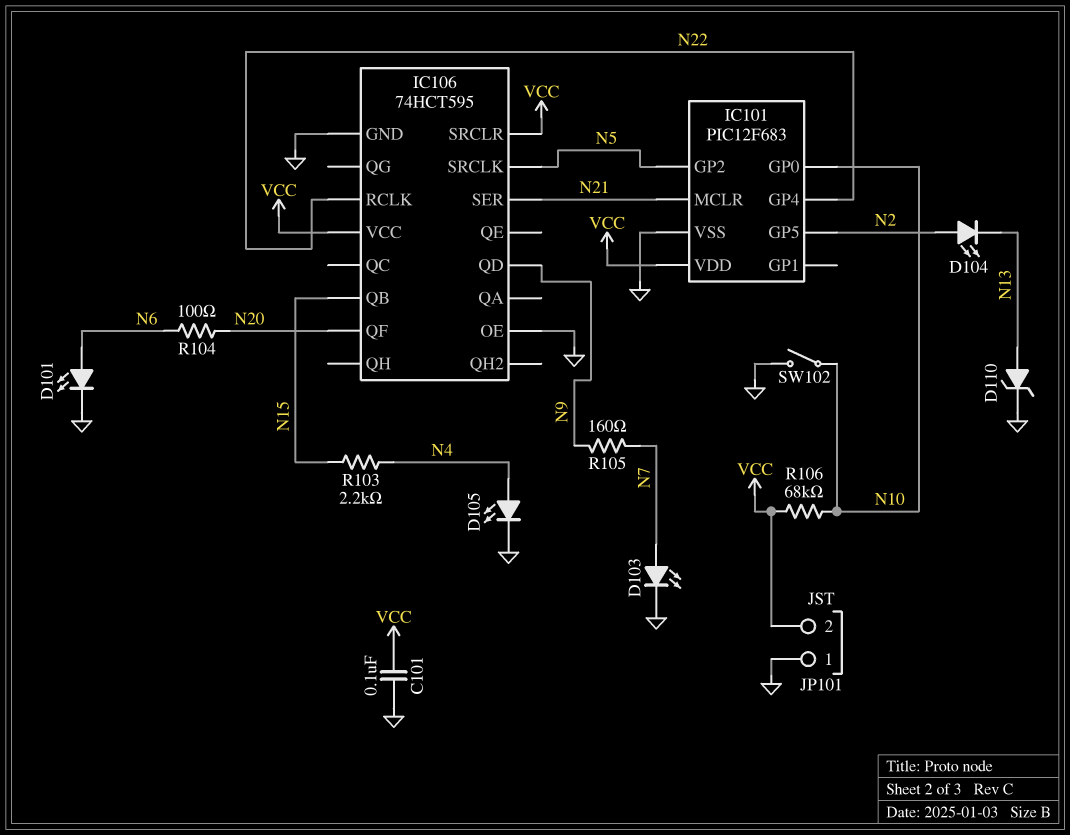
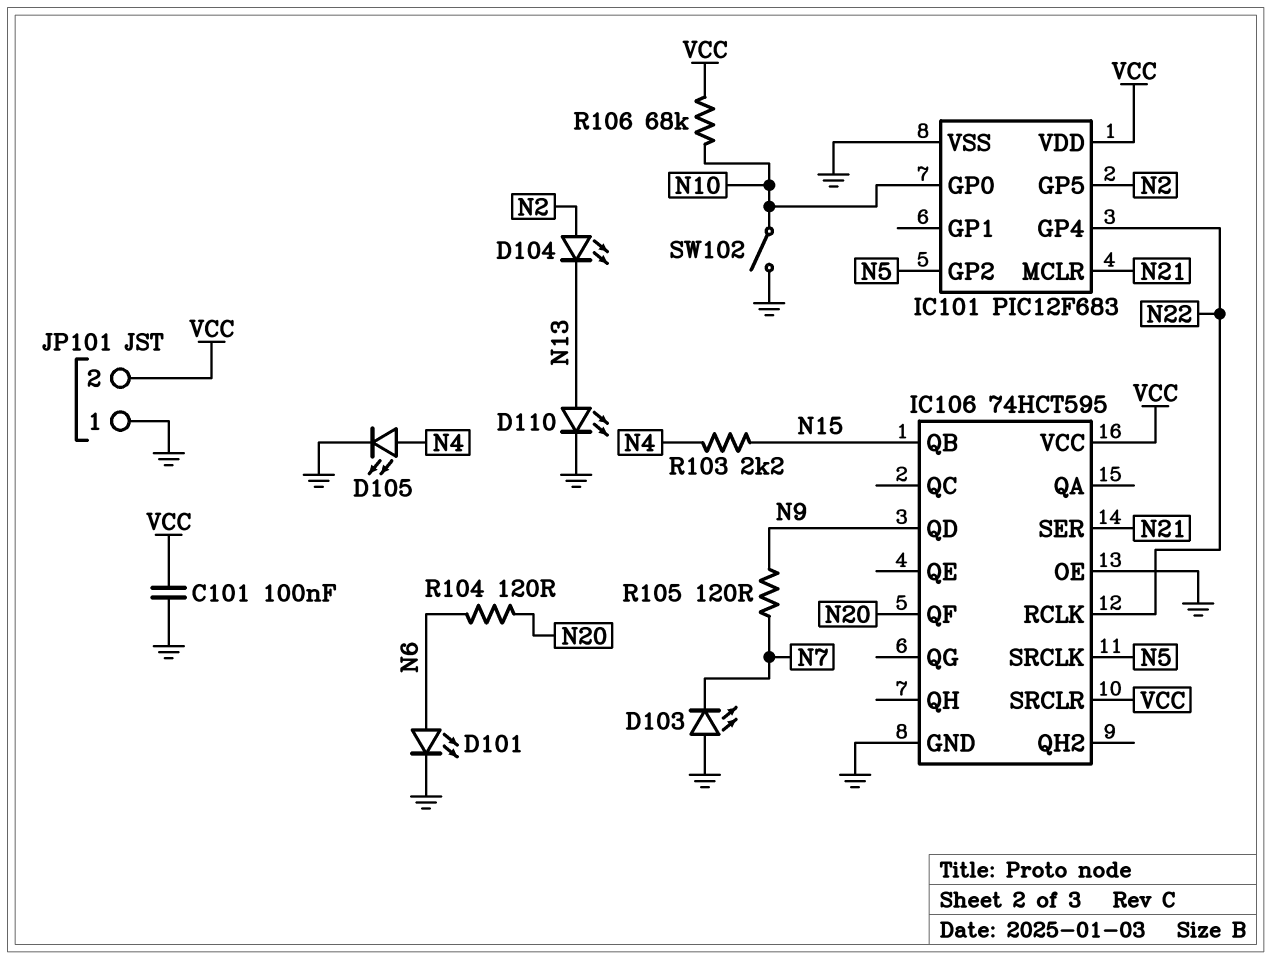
D103: LED (A N7, K GND) -> LED (A GND, K N7)
D110: zener (A N13, K GND) -> LED (A N13, K GND)
R104: 100 (N6, N20) -> 120 (N6, N20)
R105: 160 (N7, N9) -> 120 (N7, N9)

